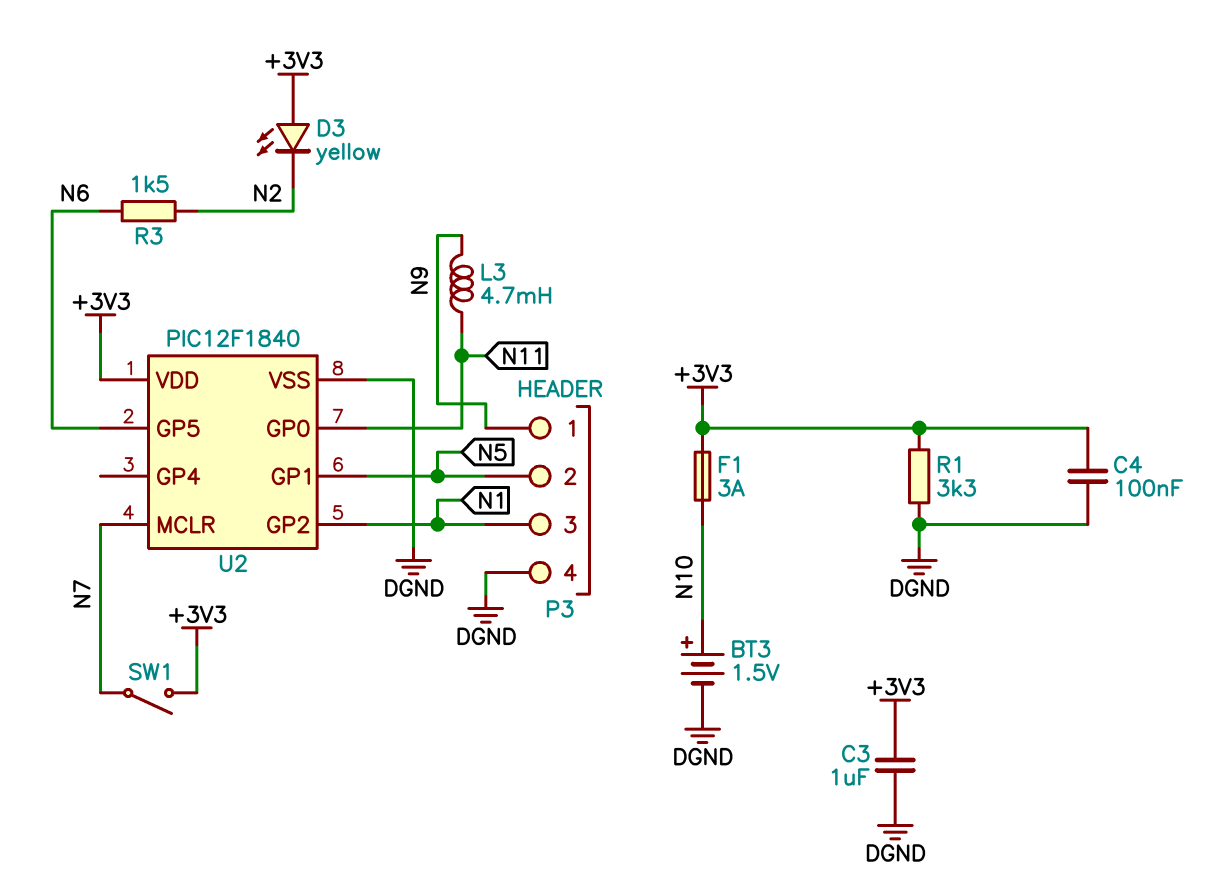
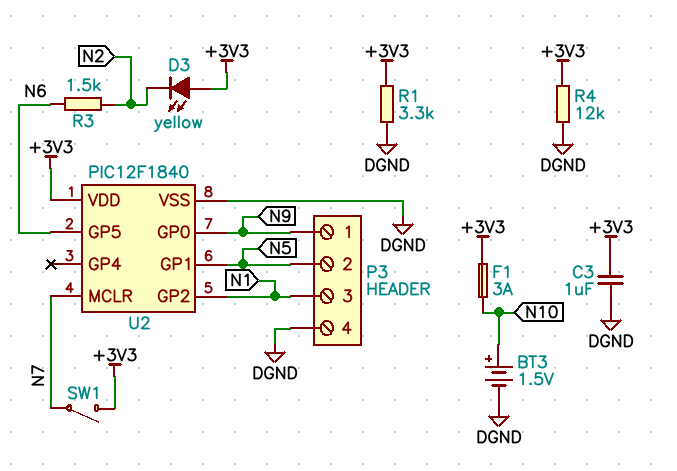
C4: 100nF (+3V3, DGND) -> none
L3: 4.7mH (N9, N11) -> none
R4: none -> 12k (+3V3, DGND)
U2 pin GP0: N11 -> N9

